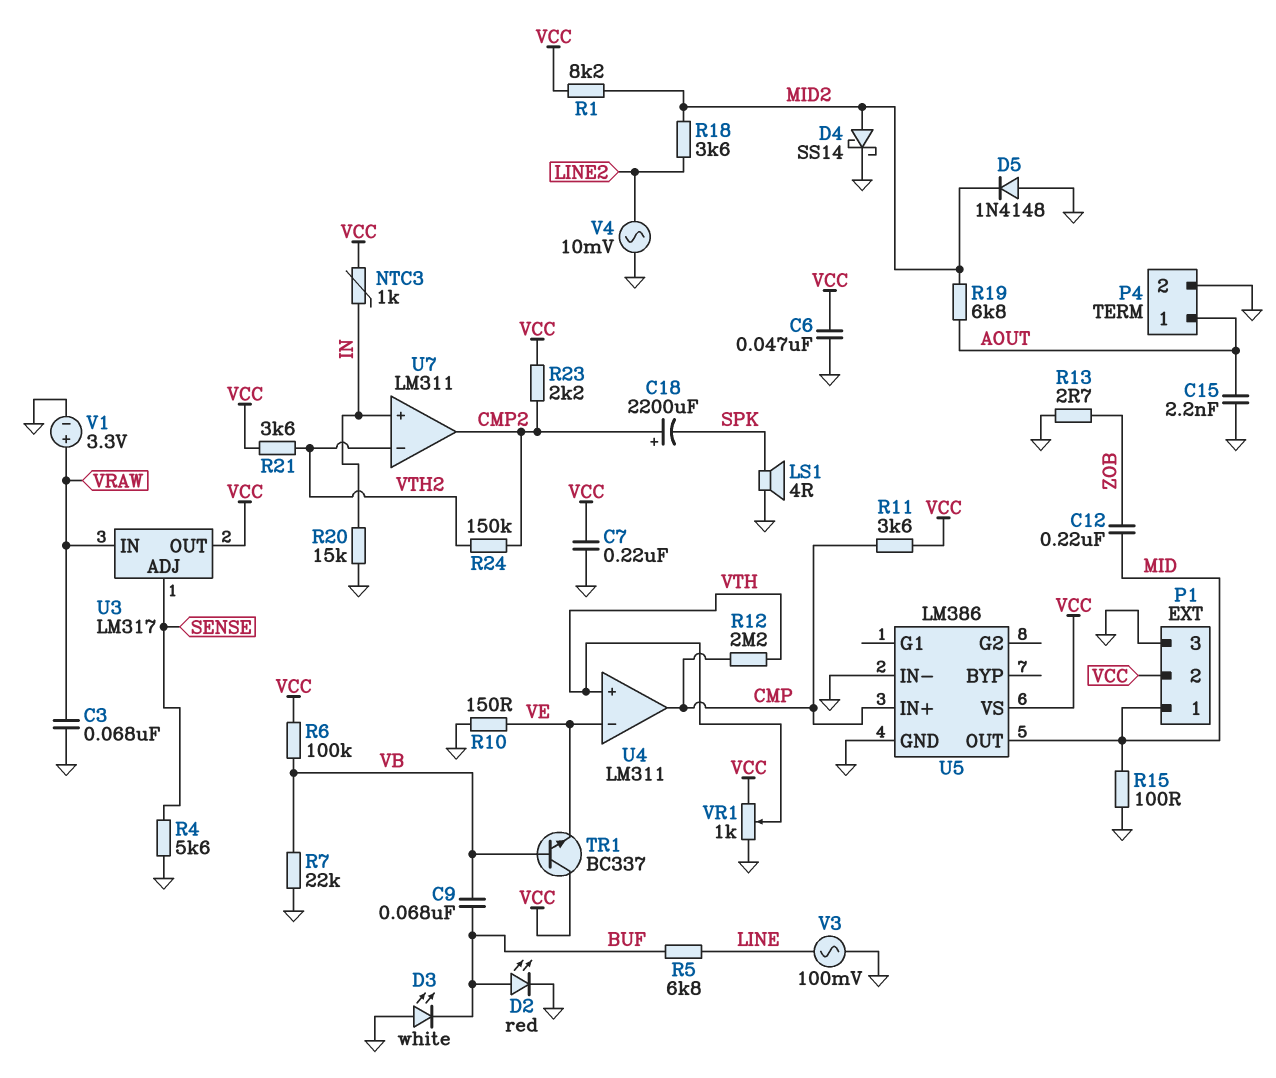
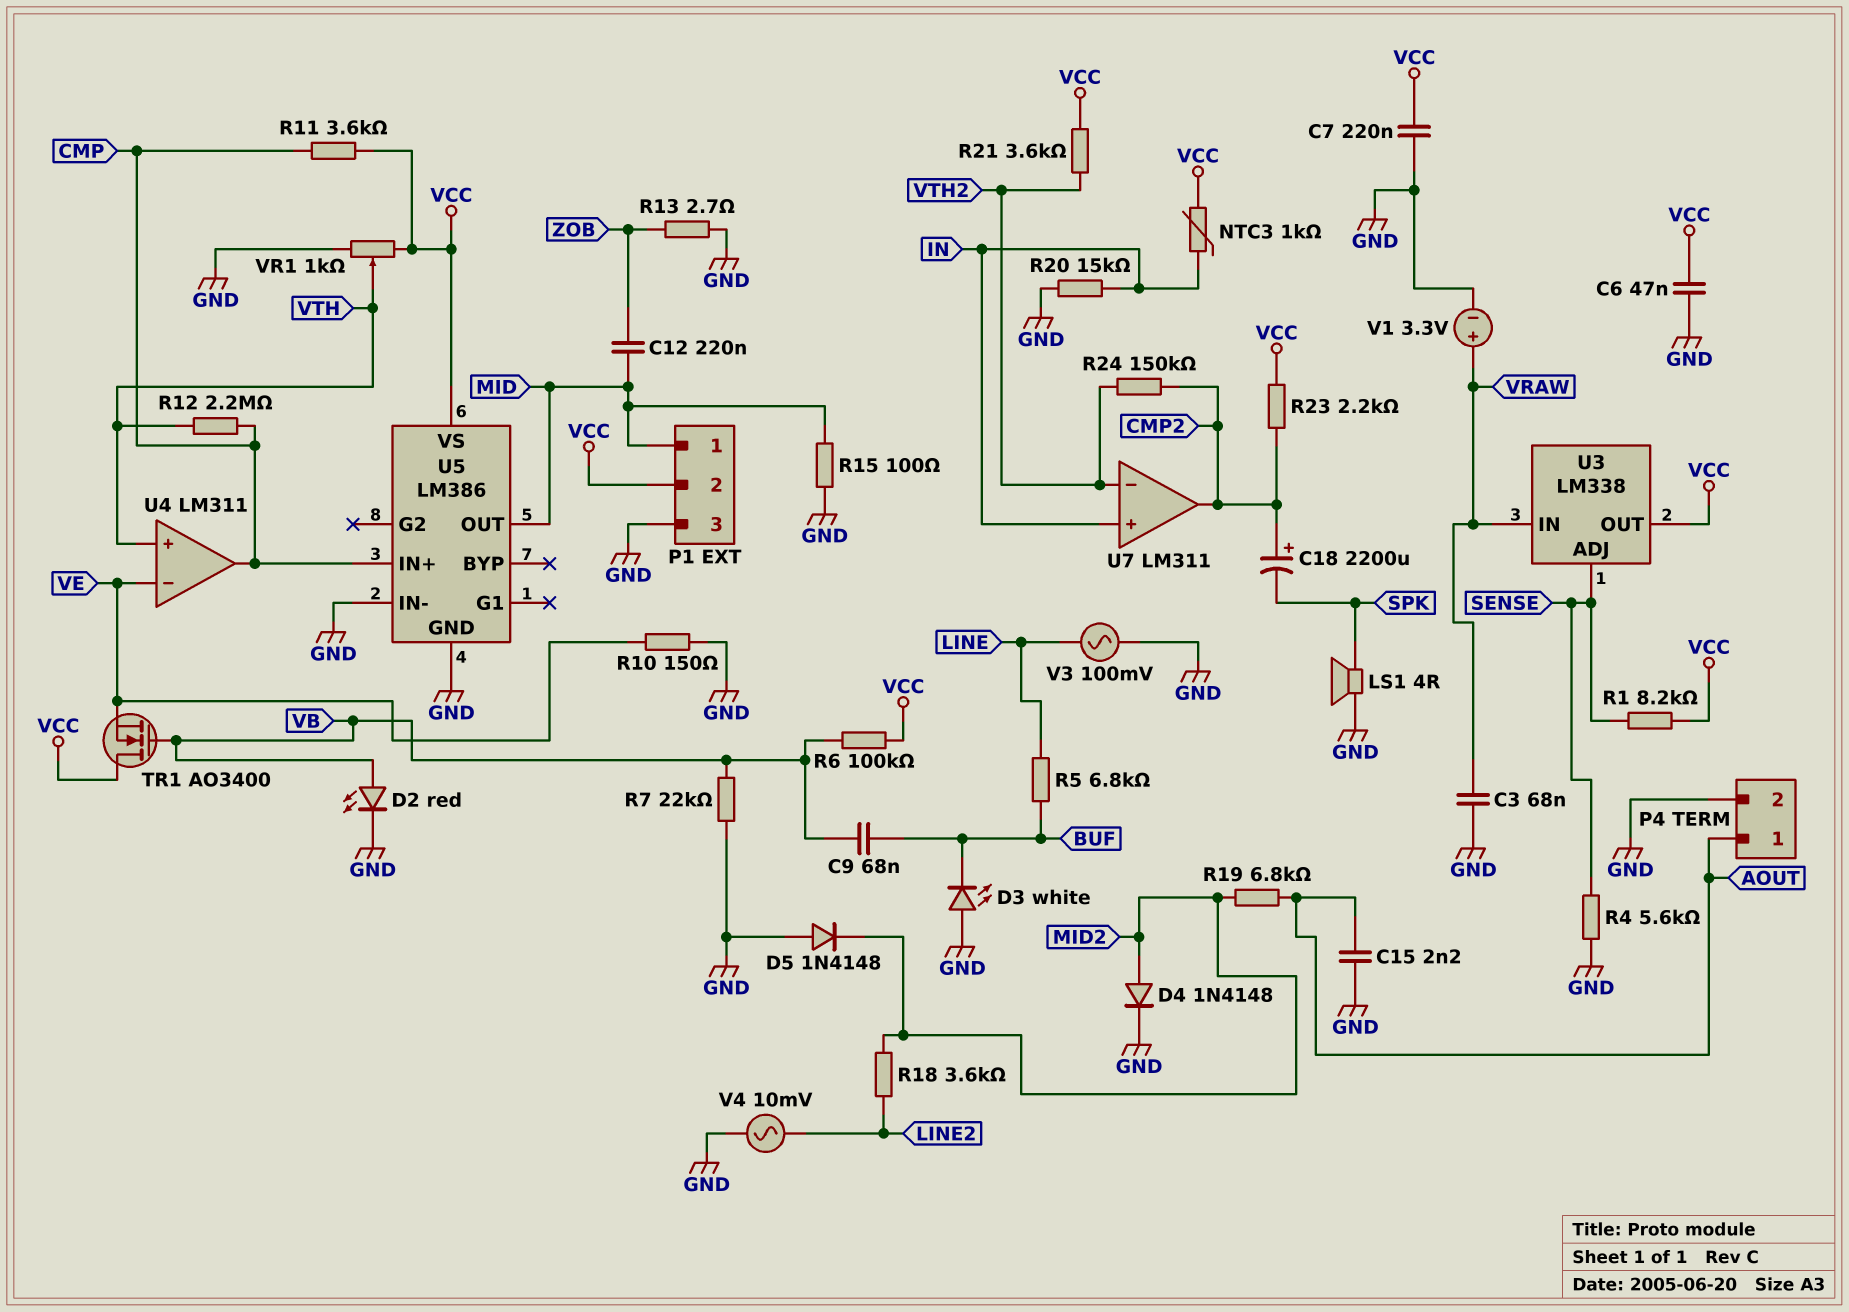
D2: LED red (A BUF, K GND) -> LED red (A VB, K GND)
D4: schottky SS14 (A MID2, K GND) -> diode 1N4148 (A MID2, K GND)
R1: 8.2k (MID2, VCC) -> 8.2k (SENSE, VCC)
TR1: NPN BC337 (B VB, C VCC, E VE) -> NMOS AO3400 (G VB, D VCC, S VE)
U3: LM317 -> LM338

